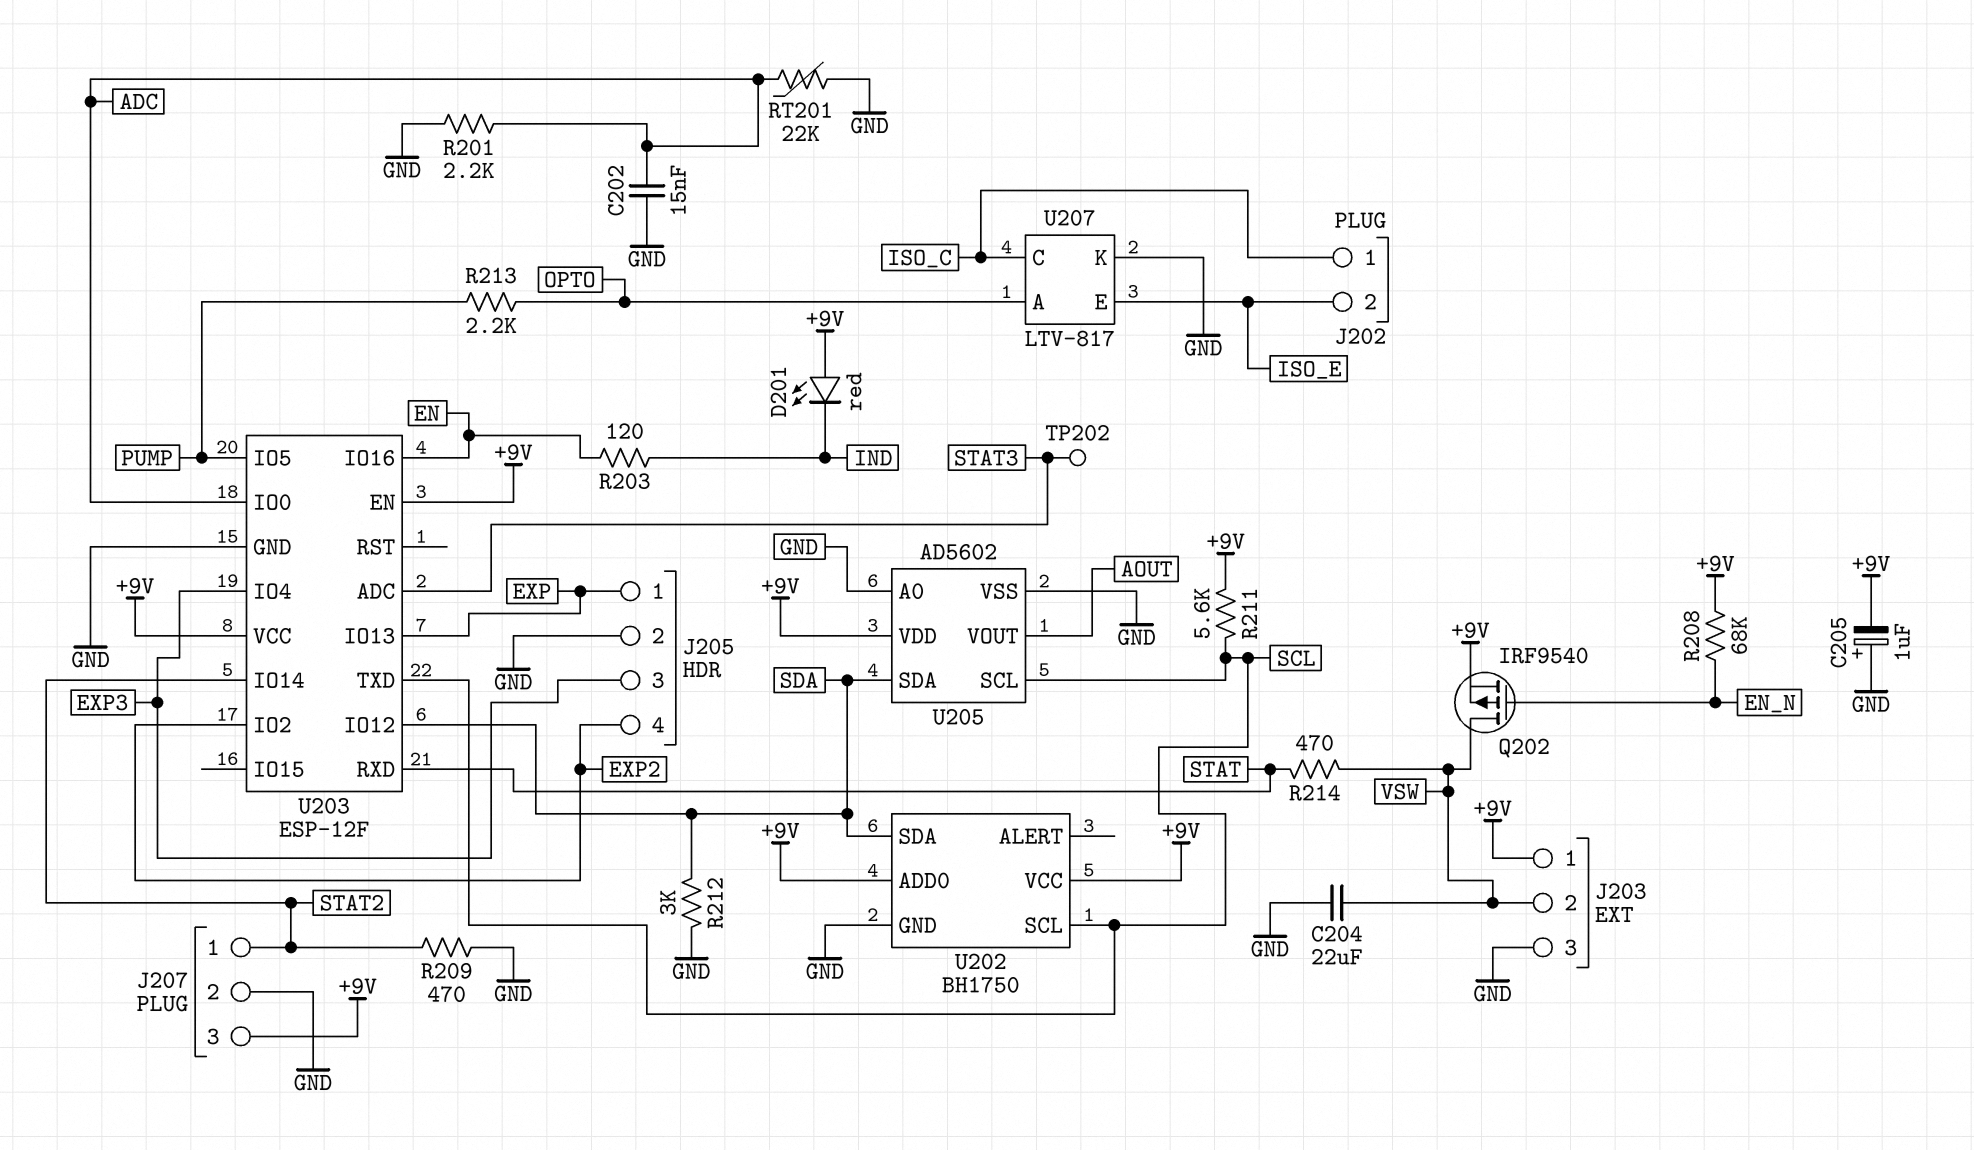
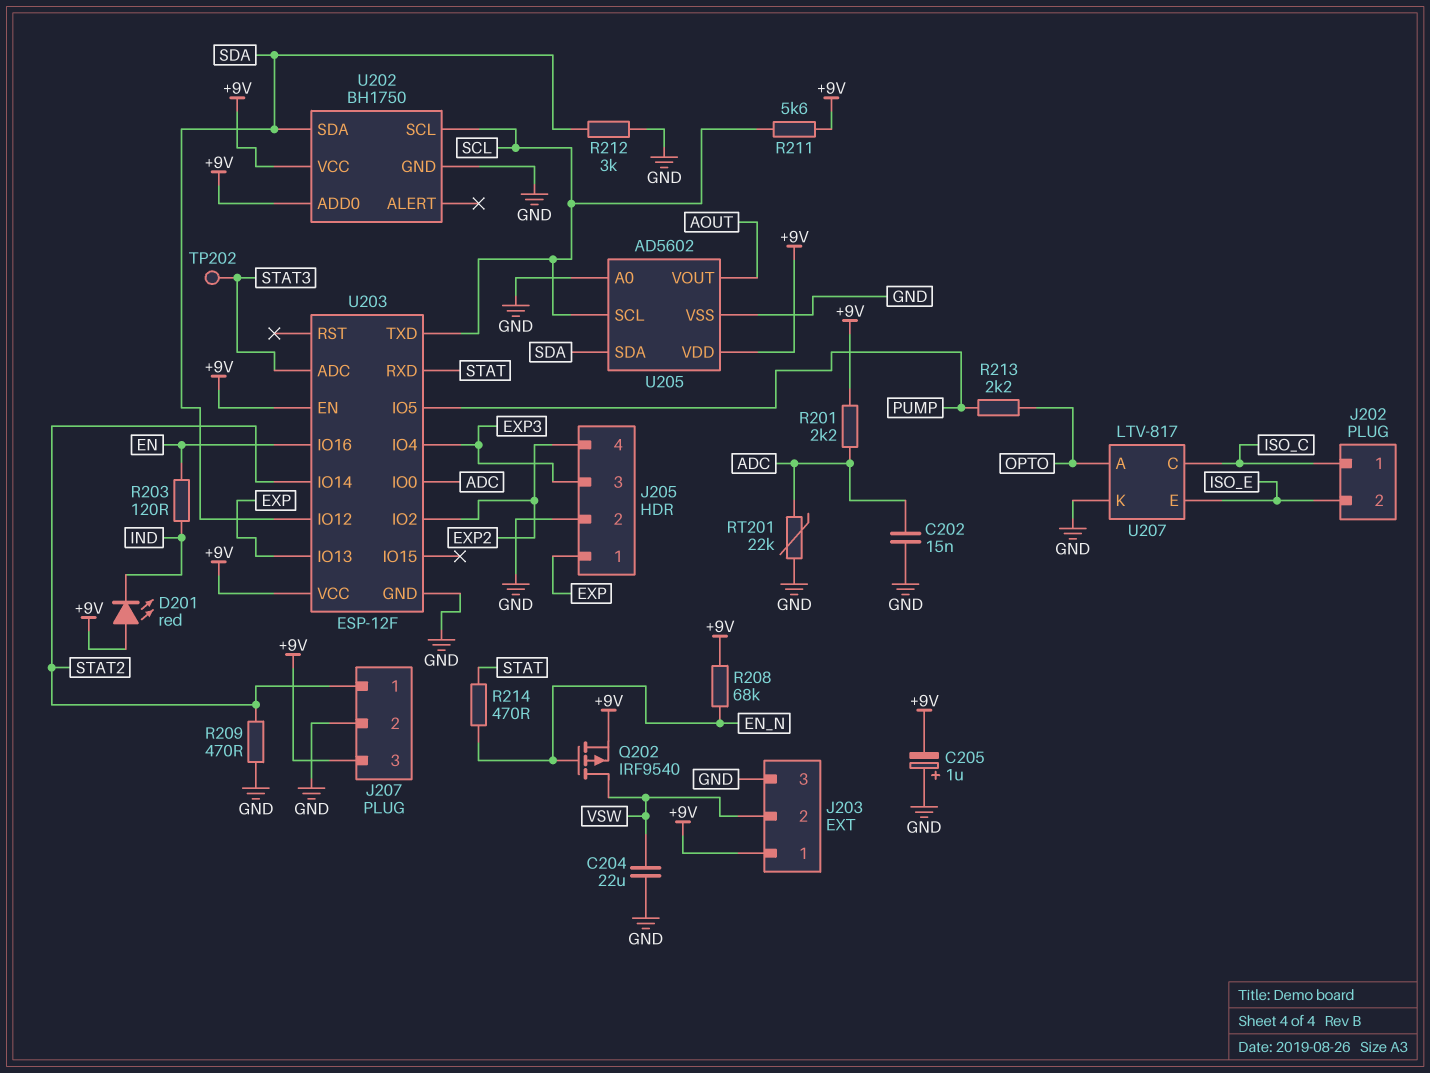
R201: 2.2k (ADC, GND) -> 2.2k (+9V, ADC)
R214: 470 (STAT, VSW) -> 470 (EN_N, STAT)

